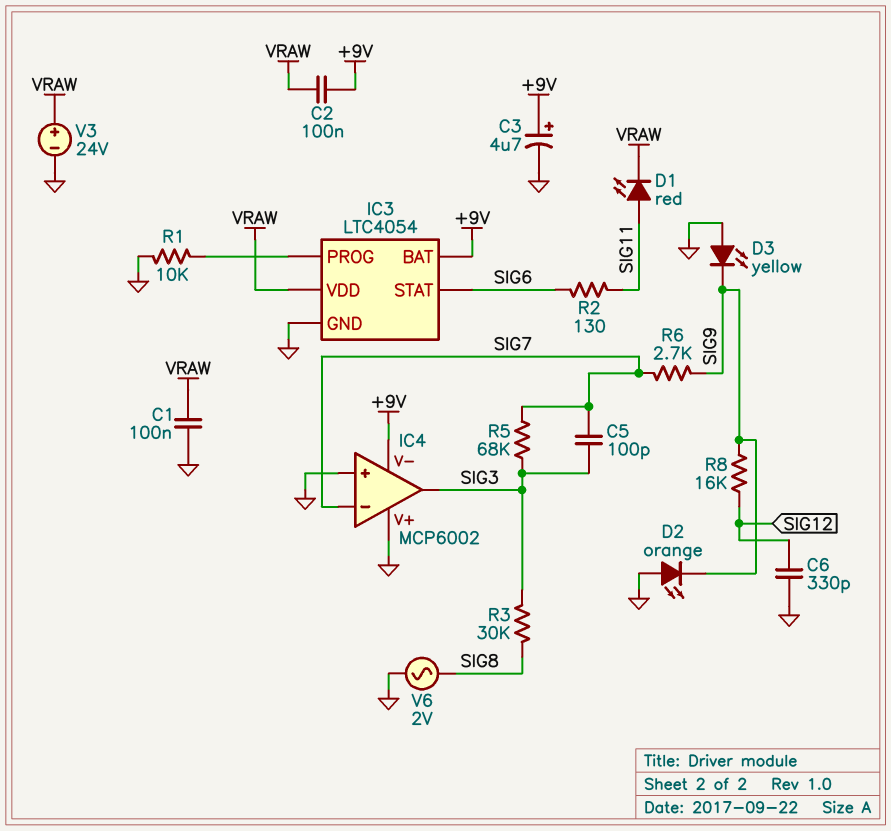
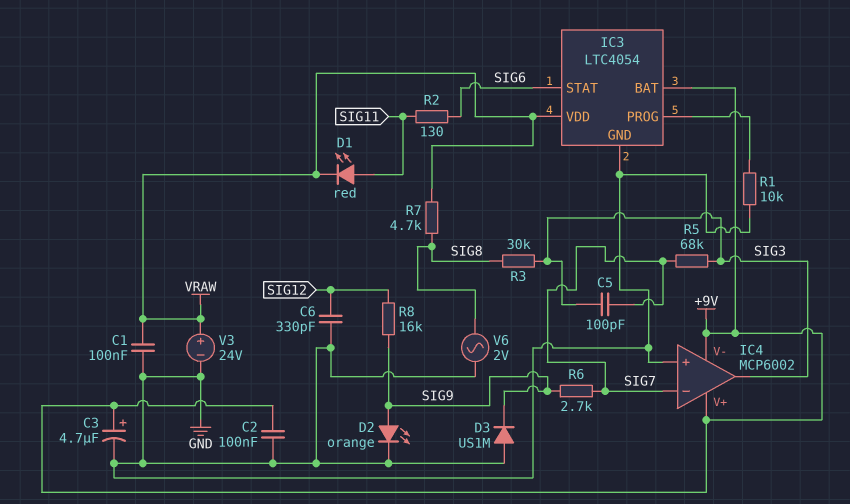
C2: 100nF (+9V, VRAW) -> 100nF (+9V, GND)
D2: LED orange (A GND, K SIG9) -> LED orange (A SIG9, K GND)
D3: LED yellow (A GND, K SIG9) -> diode US1M (A GND, K SIG9)
IC4 pin V+: GND -> +9V
R7: none -> 4.7k (SIG8, VRAW)

